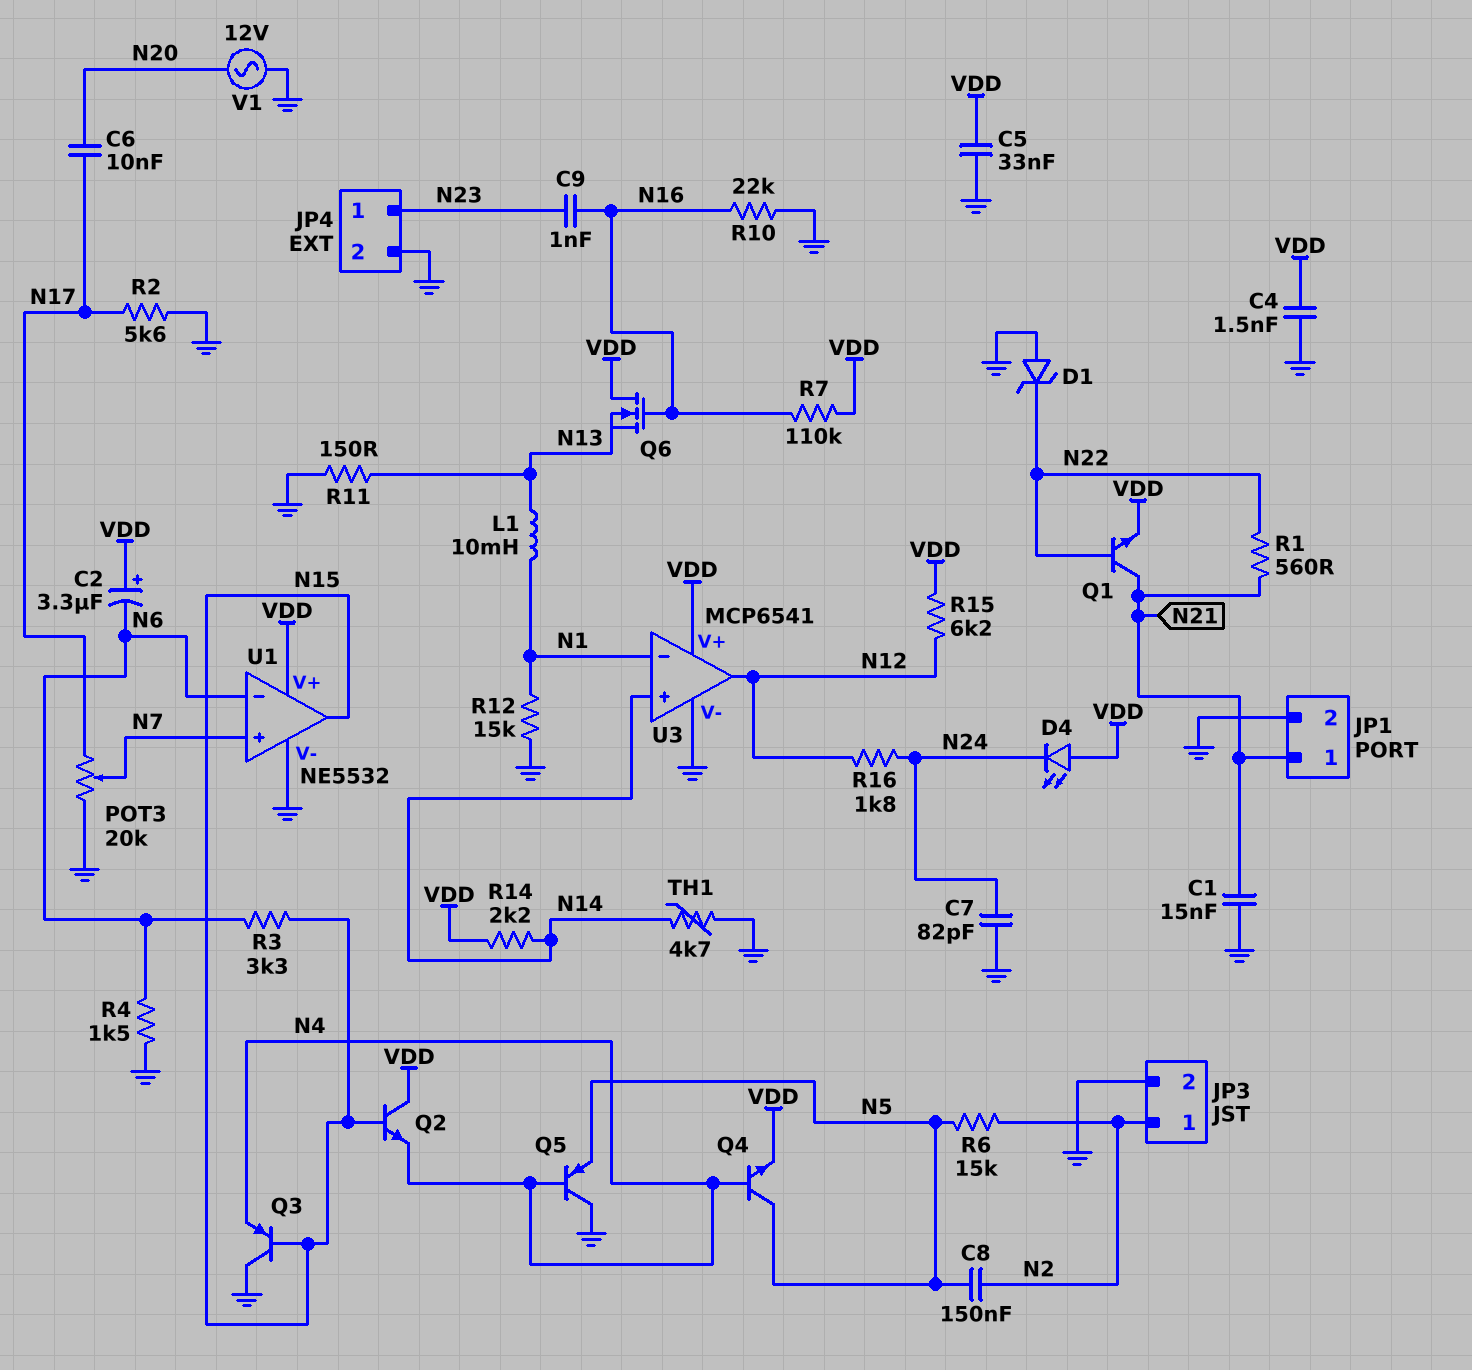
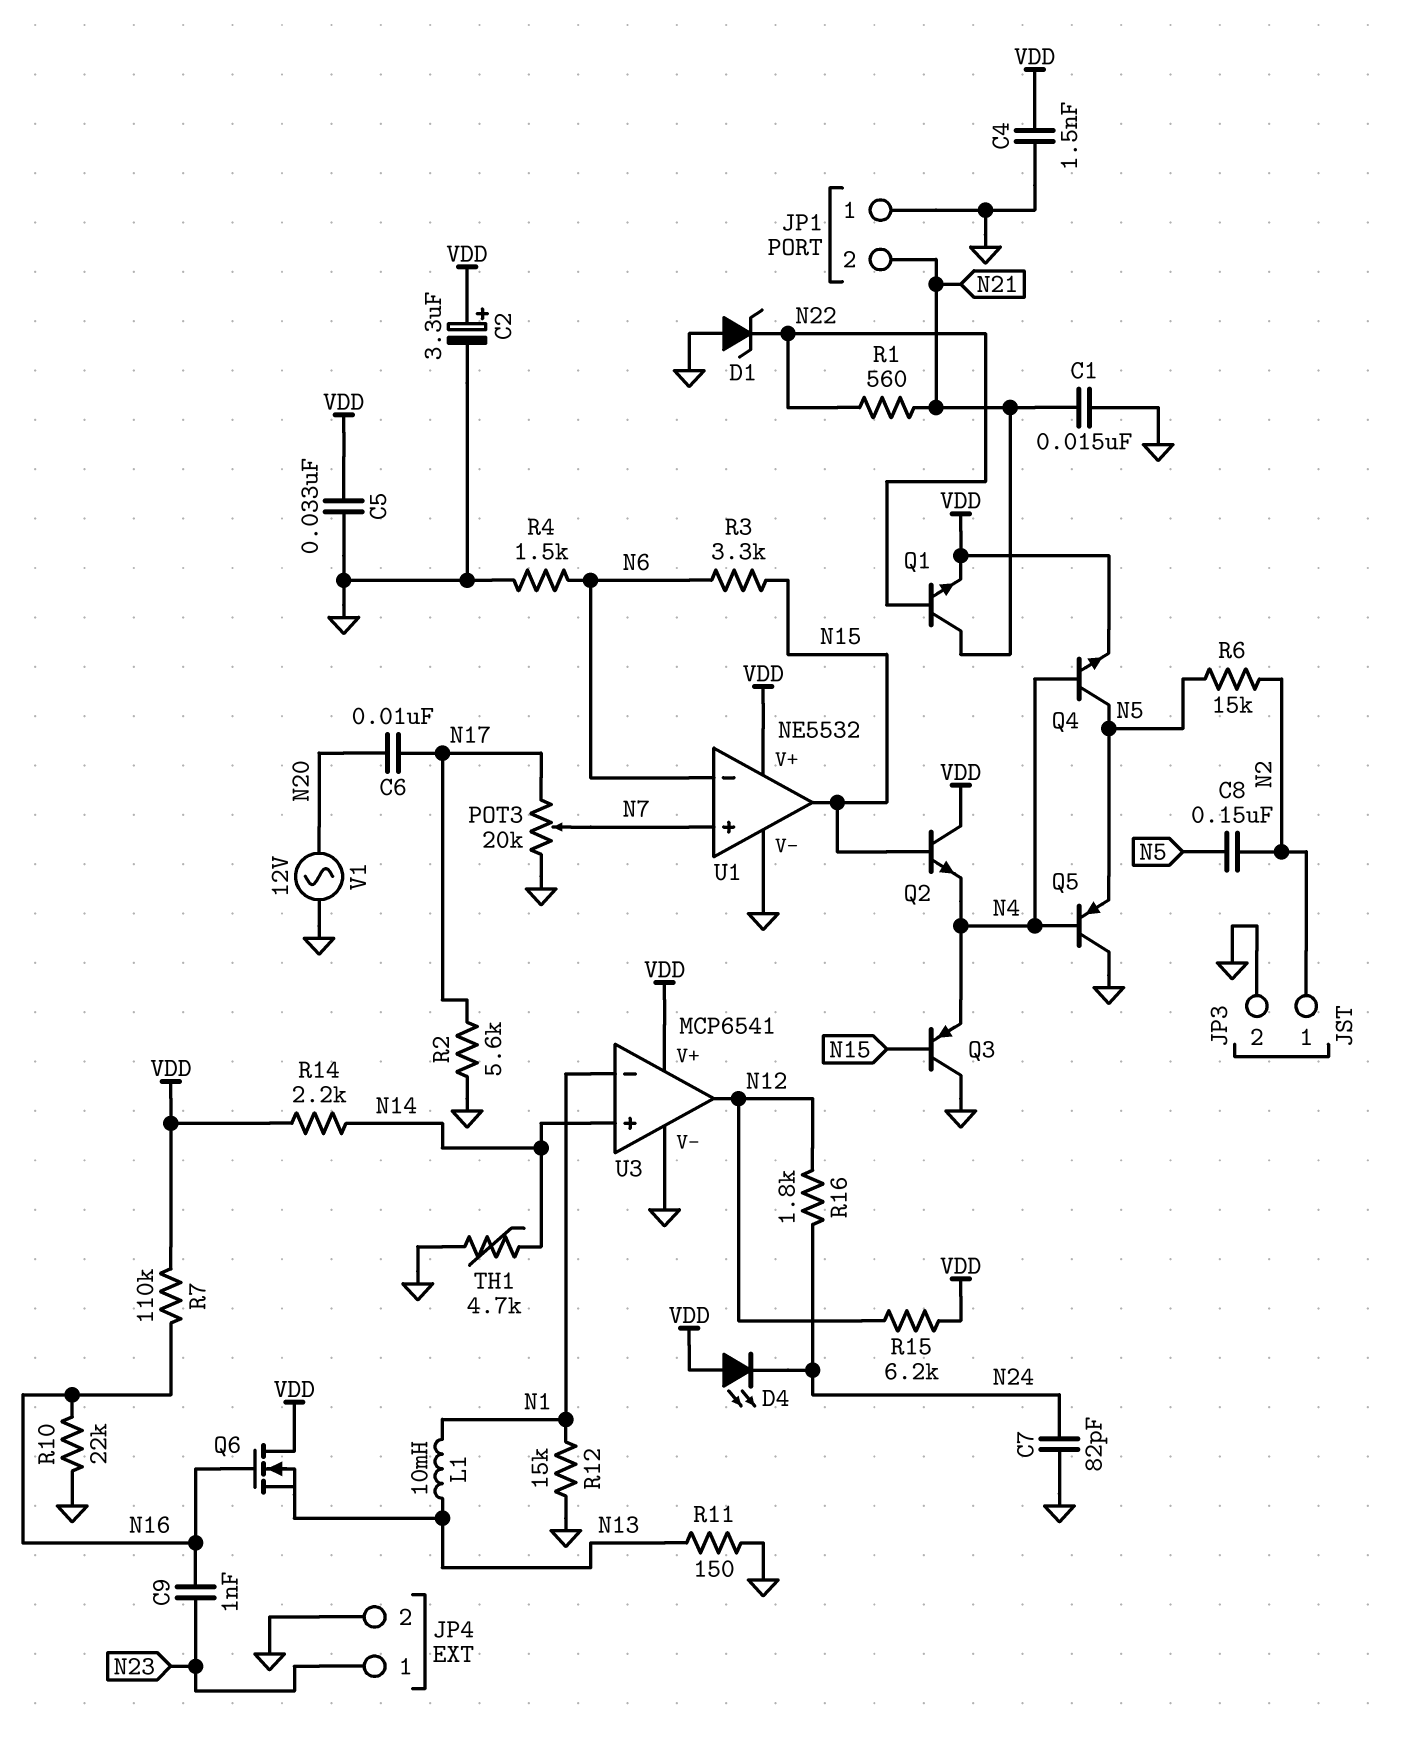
C2: 3.3uF (plus VDD, minus N6) -> 3.3uF (plus VDD, minus GND)
JP1 pin 1: N21 -> GND
JP1 pin 2: GND -> N21

